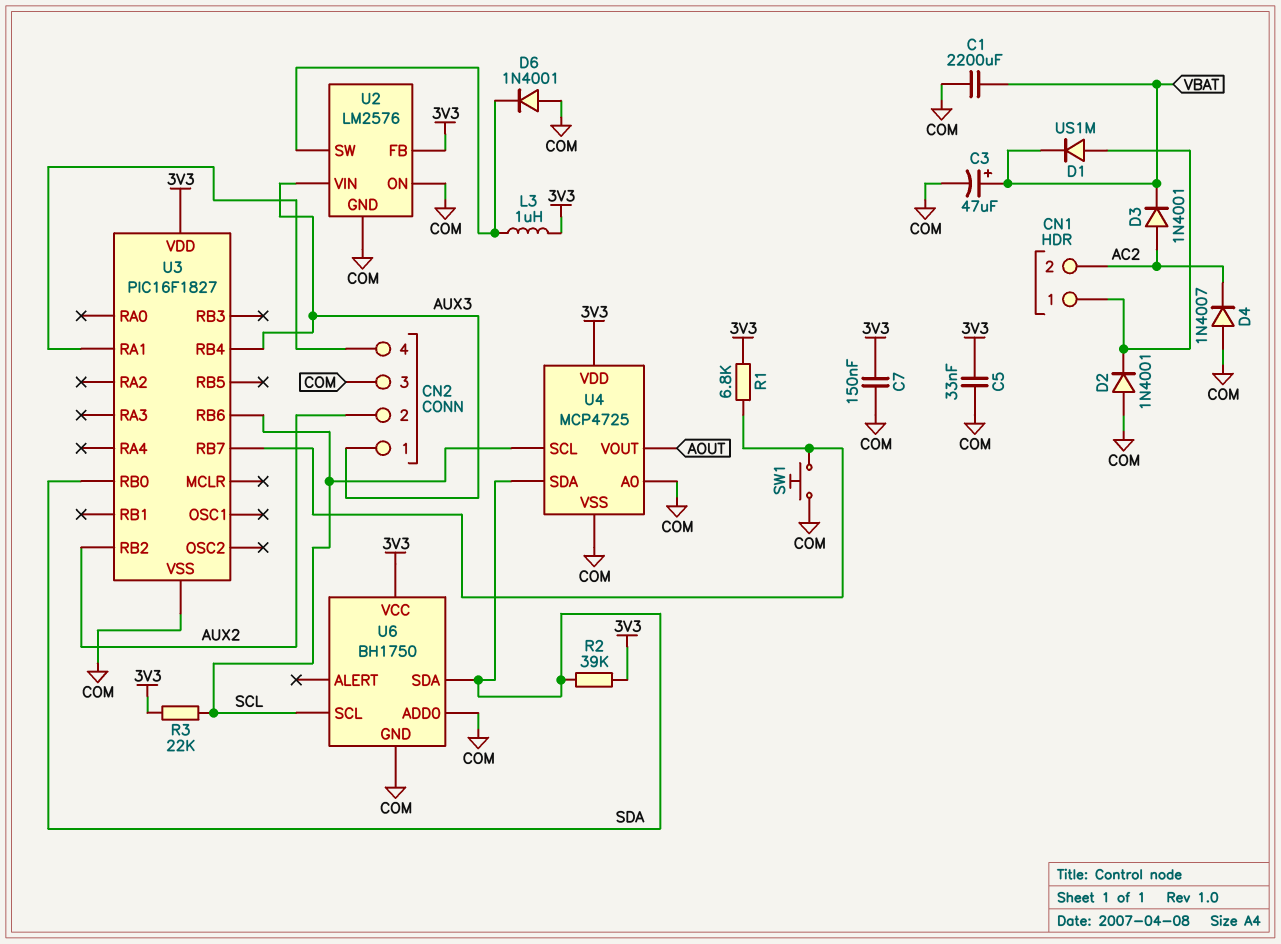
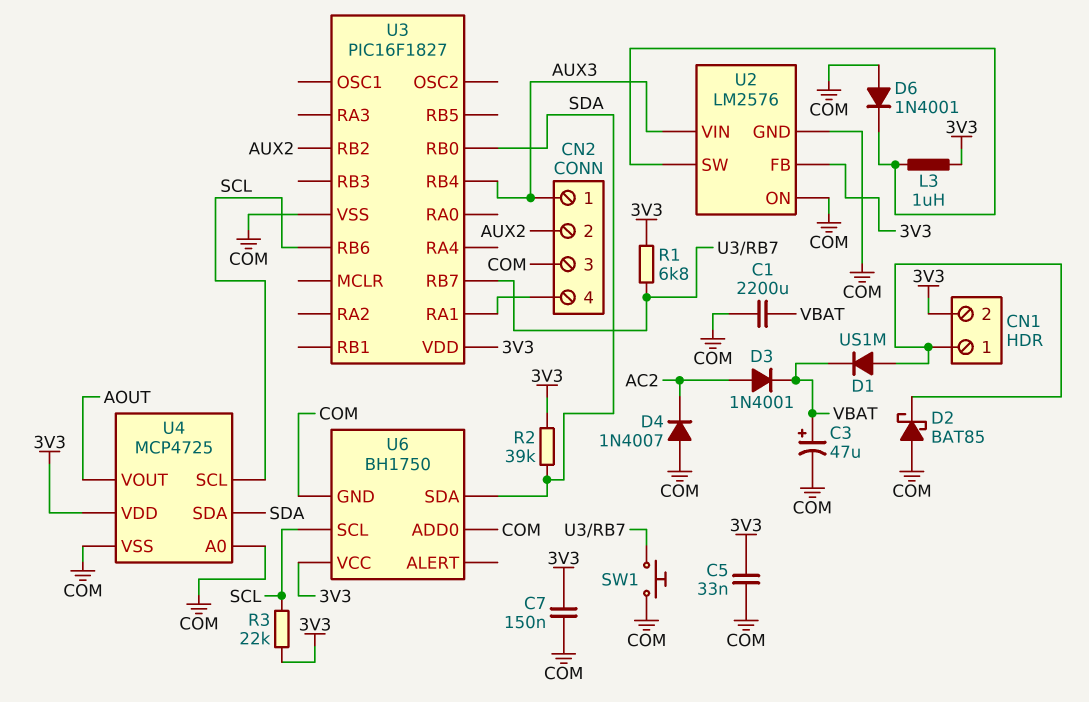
CN1 pin 2: AC2 -> 3V3
D2: diode 1N4001 (A COM, K CN1/1) -> schottky BAT85 (A COM, K CN1/1)

